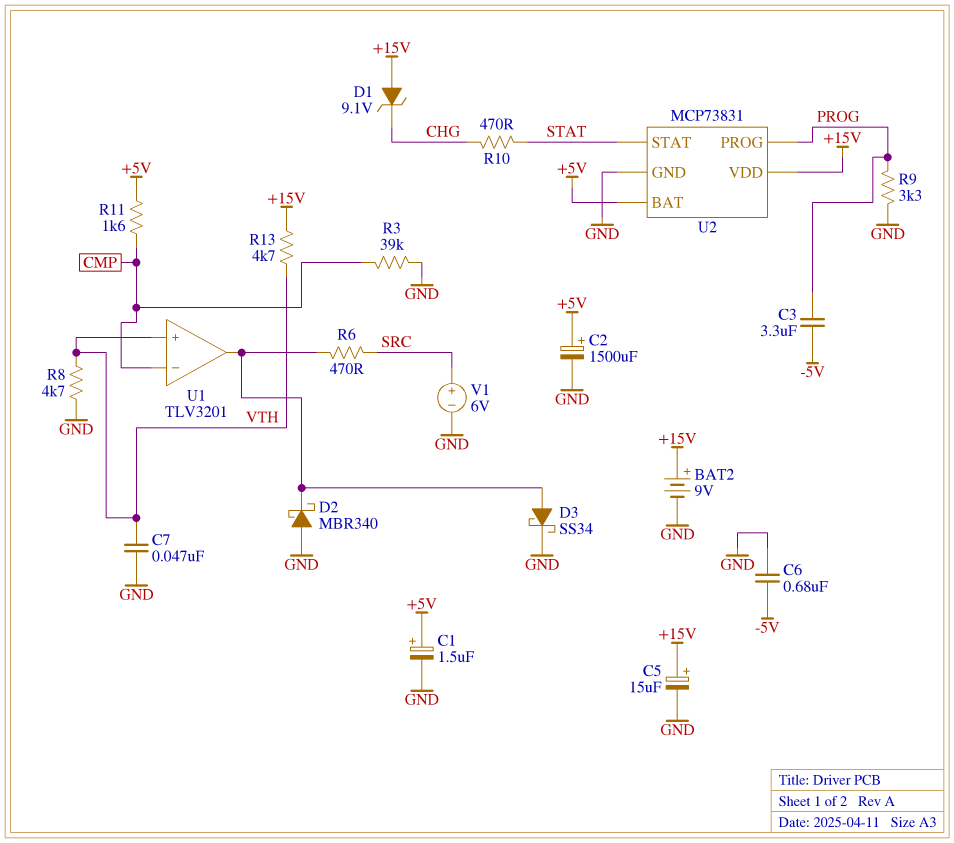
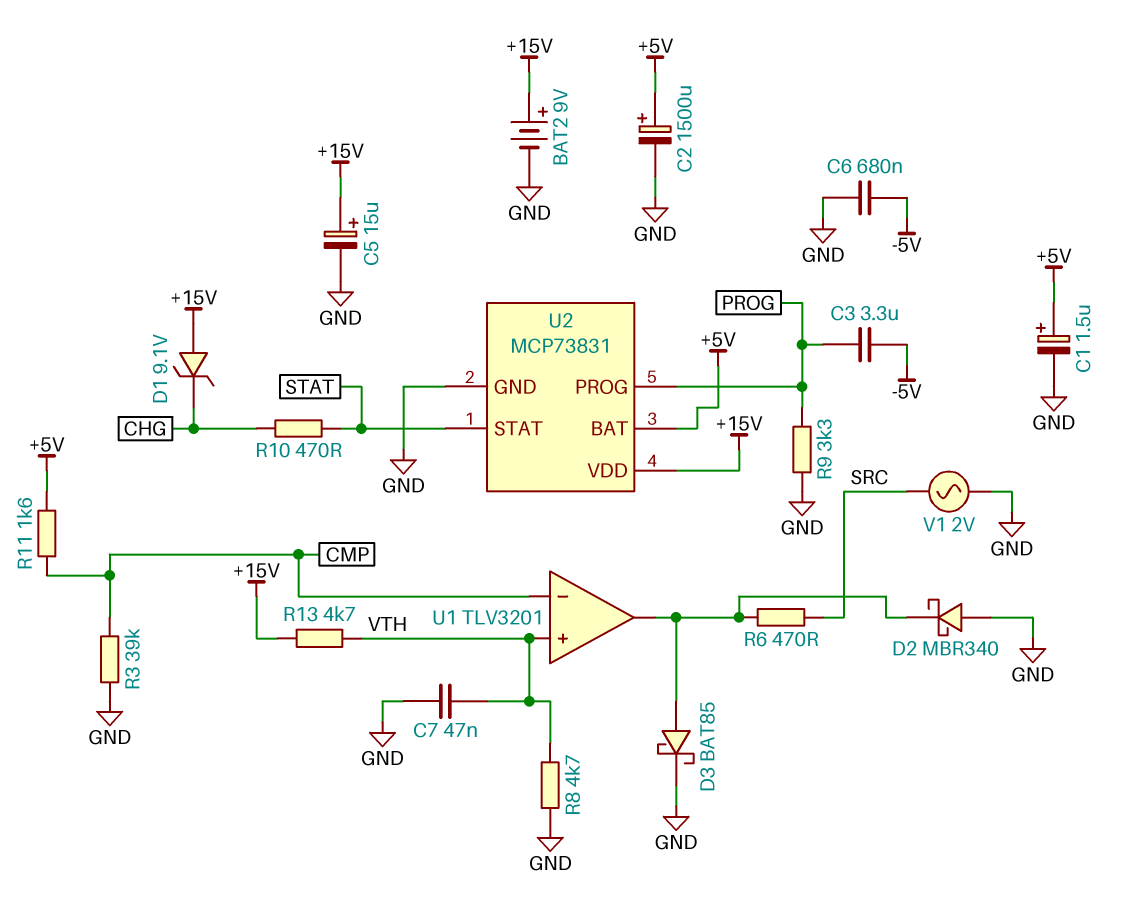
D3: schottky SS34 (A U1/out, K GND) -> schottky BAT85 (A U1/out, K GND)
V1: 6V (plus SRC, minus GND) -> AC 2V (GND, SRC)

